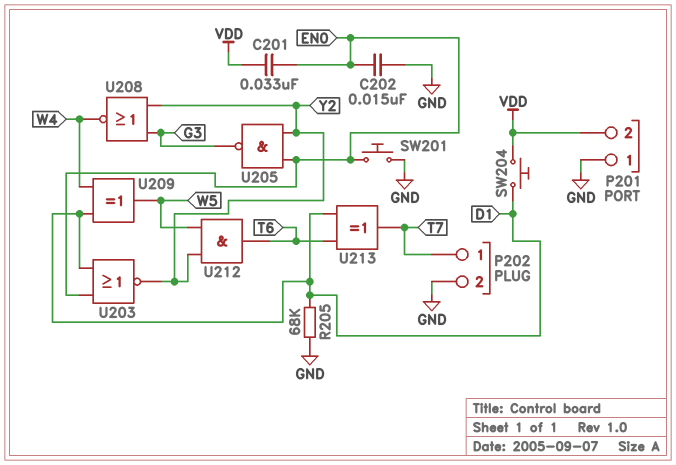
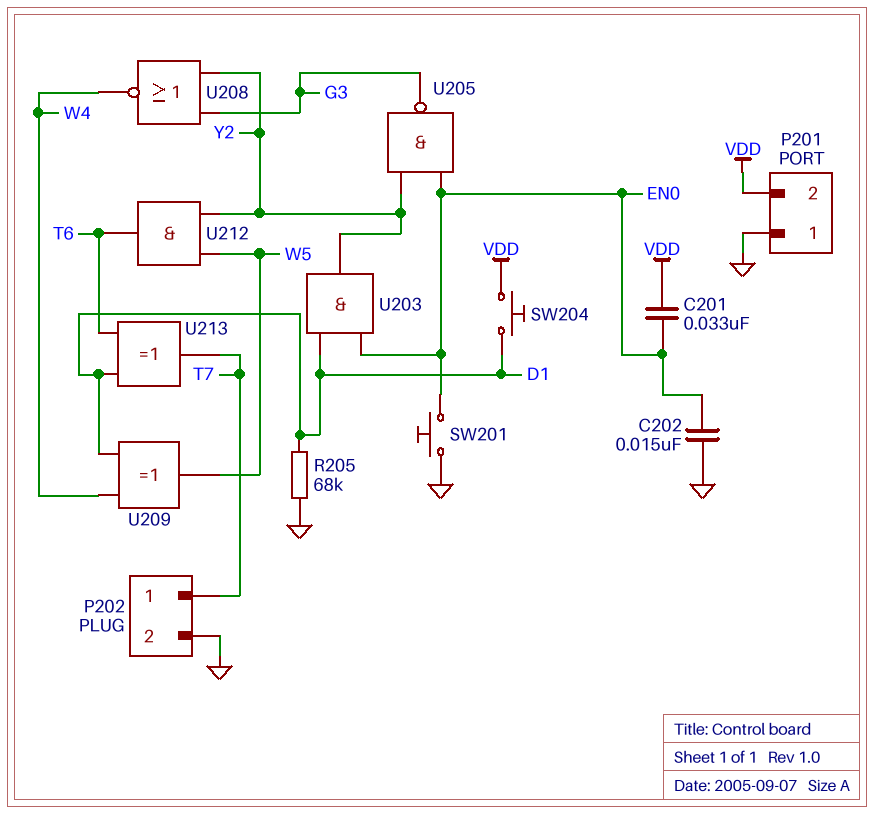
U203: NOR (in D1, in EN0, out Y2) -> AND (in D1, in EN0, out Y2)

